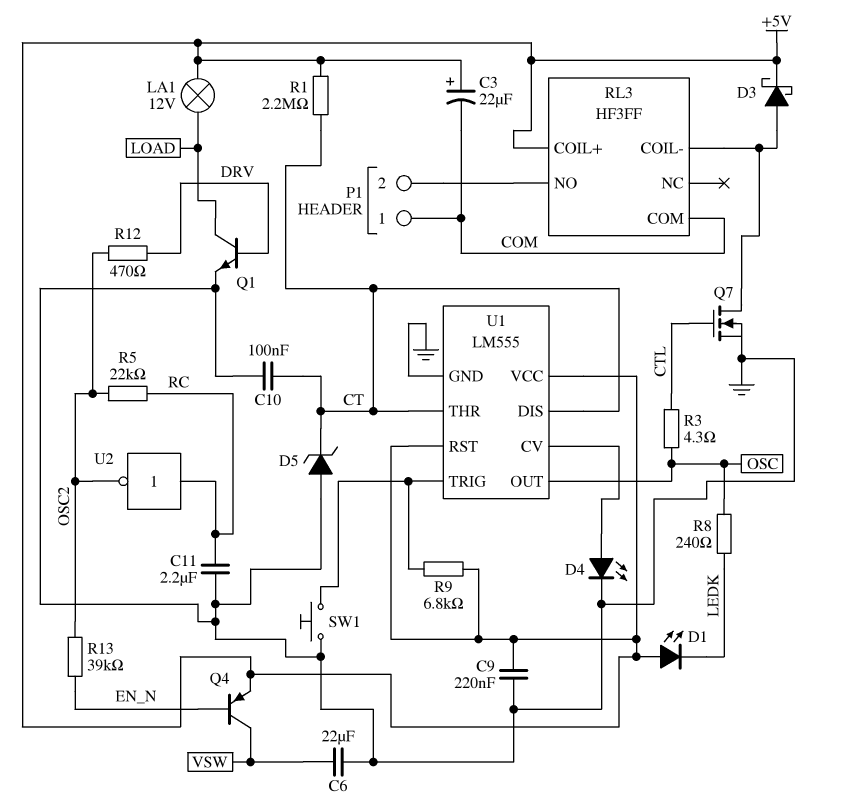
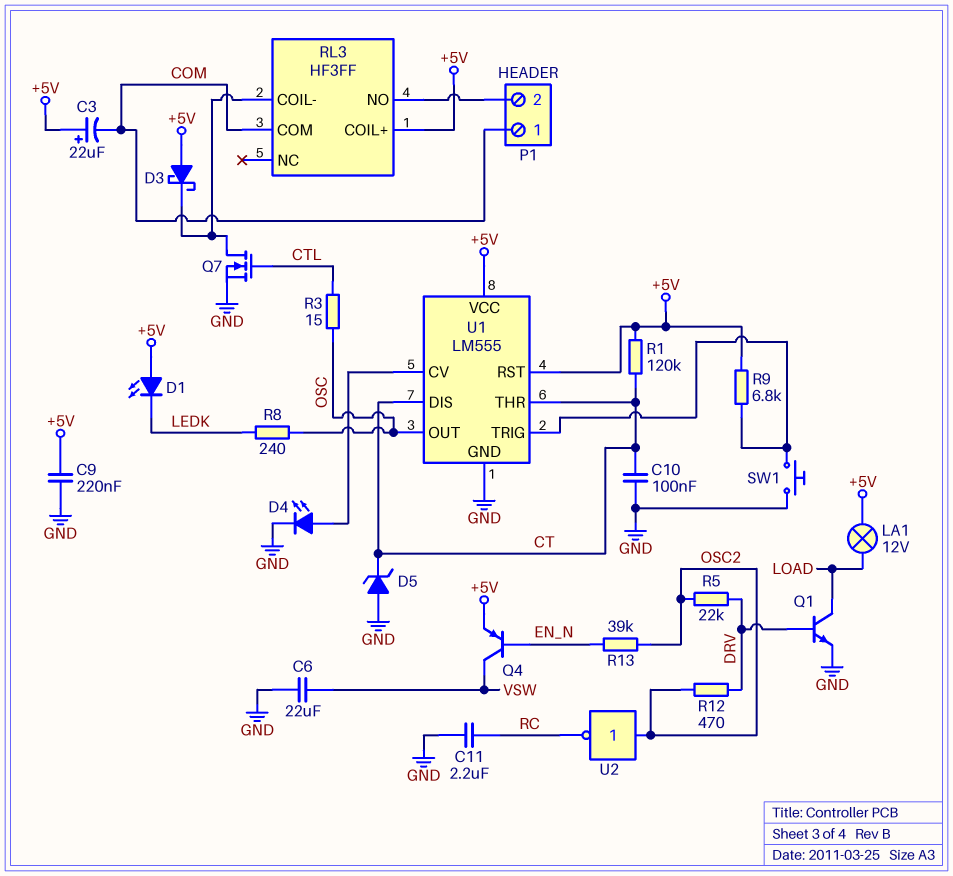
D3: schottky (A RL3/COIL-, K +5V) -> schottky (A +5V, K RL3/COIL-)
R1: 2.2M (+5V, CT) -> 120k (+5V, CT)
R3: 4.3 (CTL, OSC) -> 15 (CTL, OSC)
R5: 22k (OSC2, RC) -> 22k (DRV, OSC2)
U2: NOT (in RC, out OSC2) -> NOT (in OSC2, out RC)

